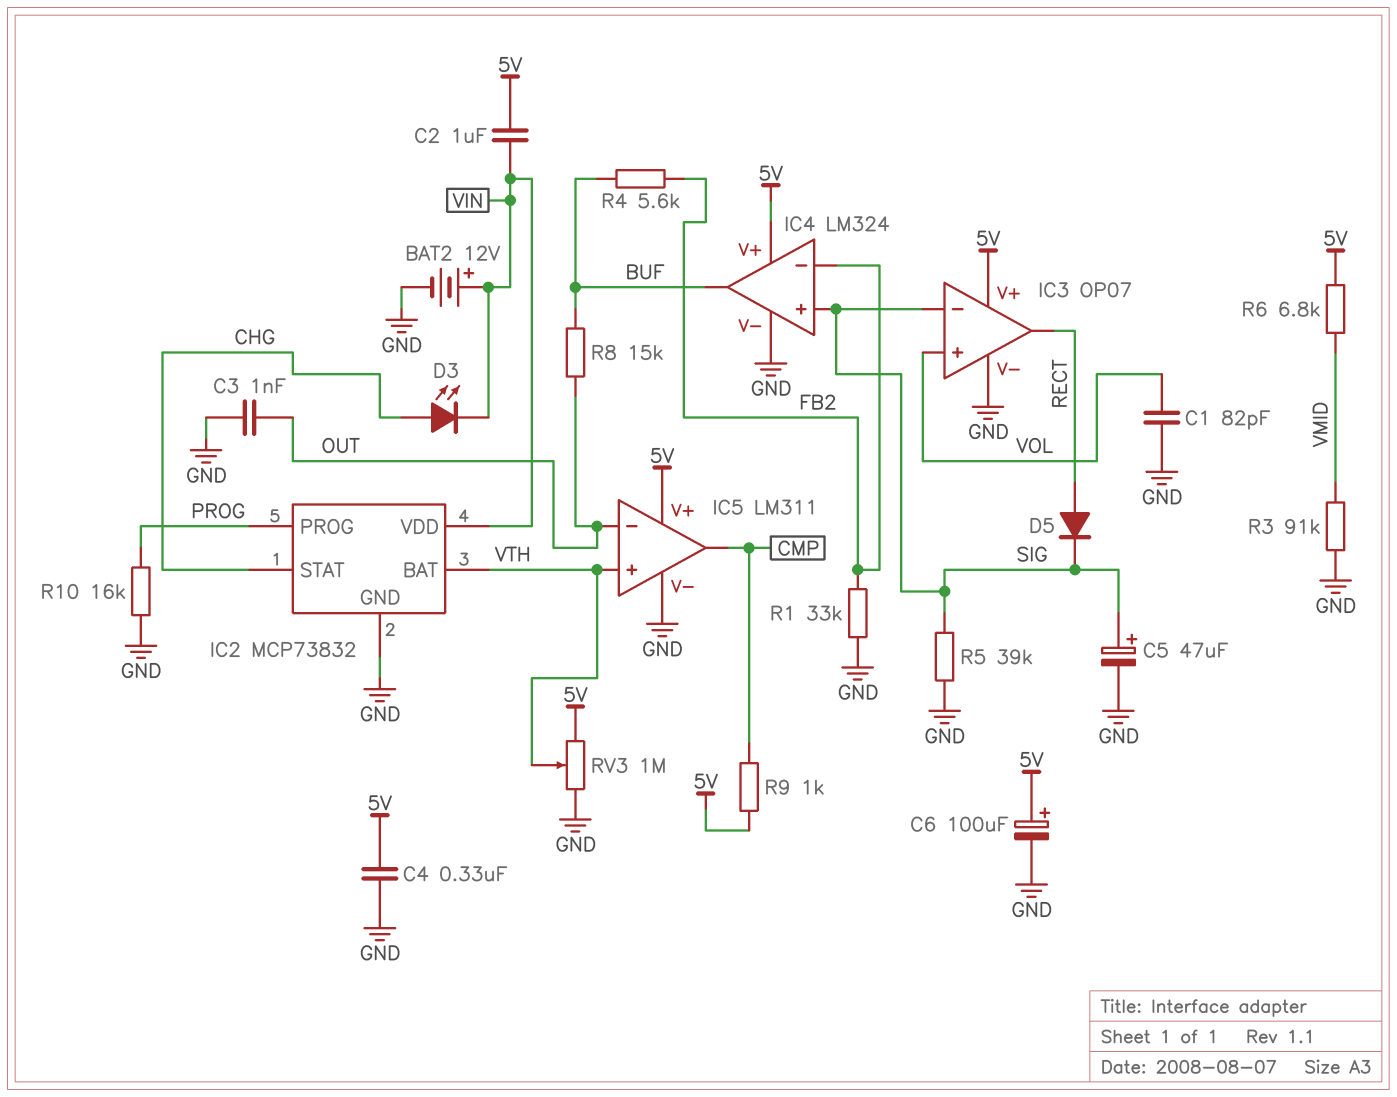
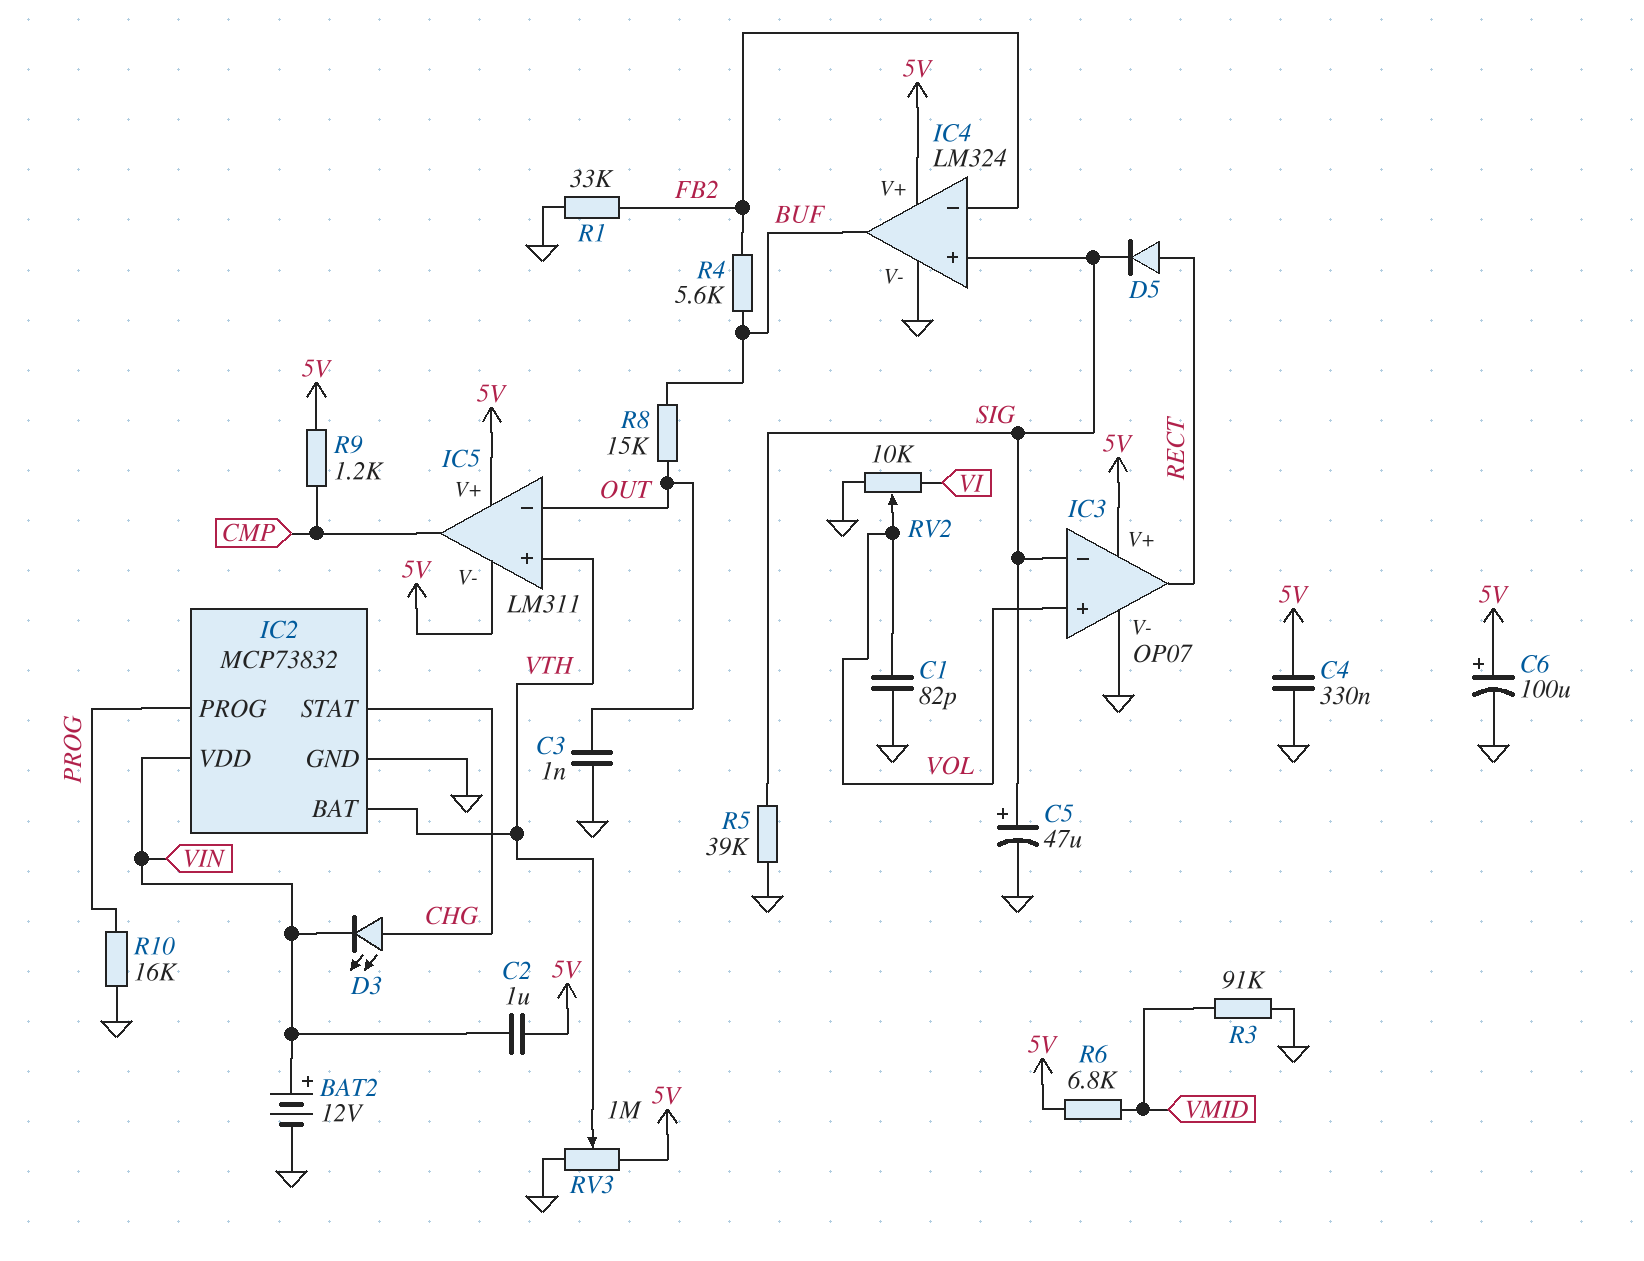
IC5 pin V-: GND -> 5V
R9: 1k (5V, CMP) -> 1.2k (5V, CMP)
RV2: none -> 10k (GND, VI, wiper VOL)

